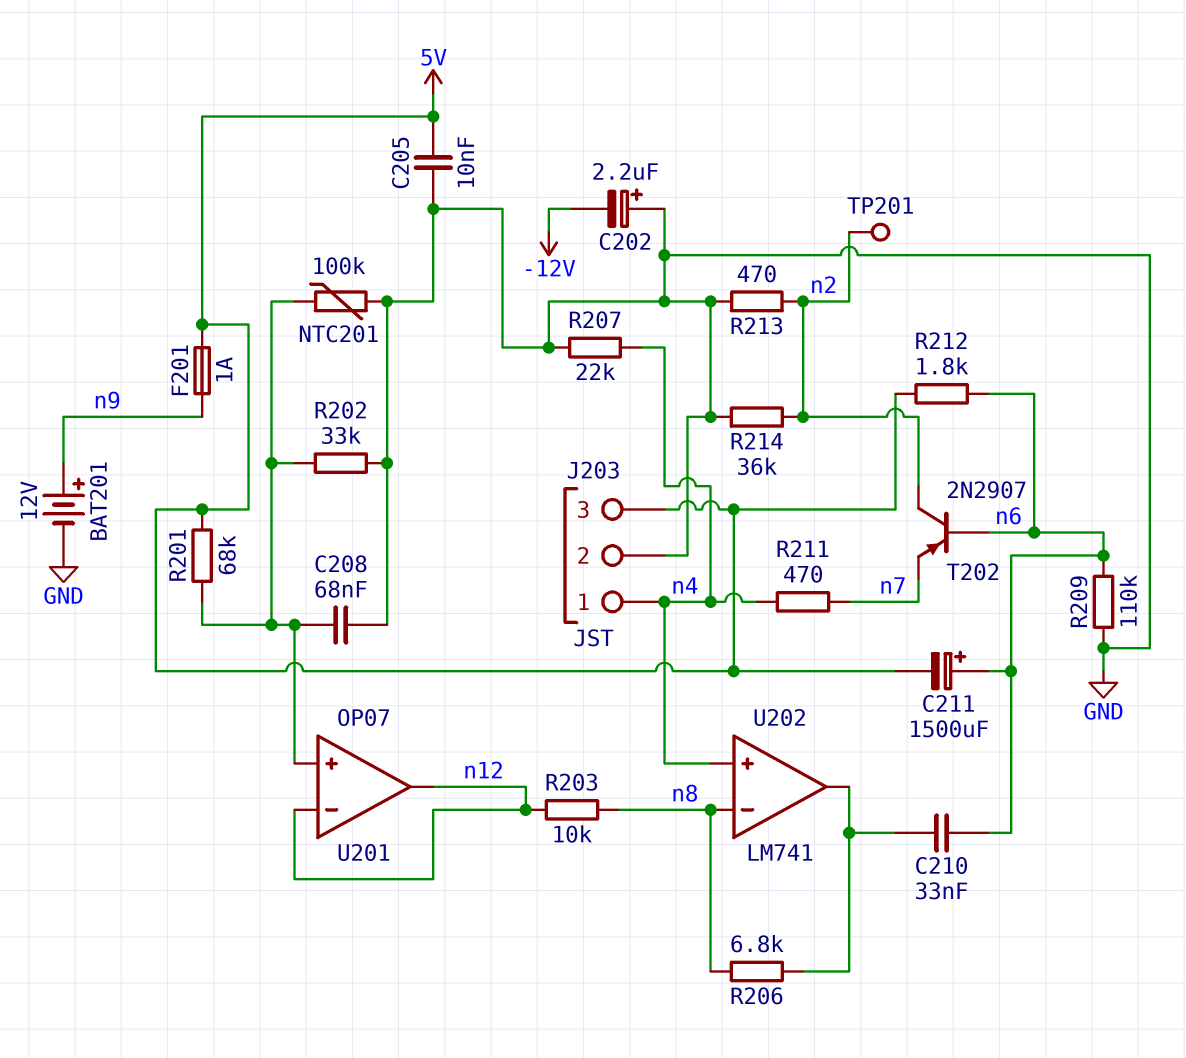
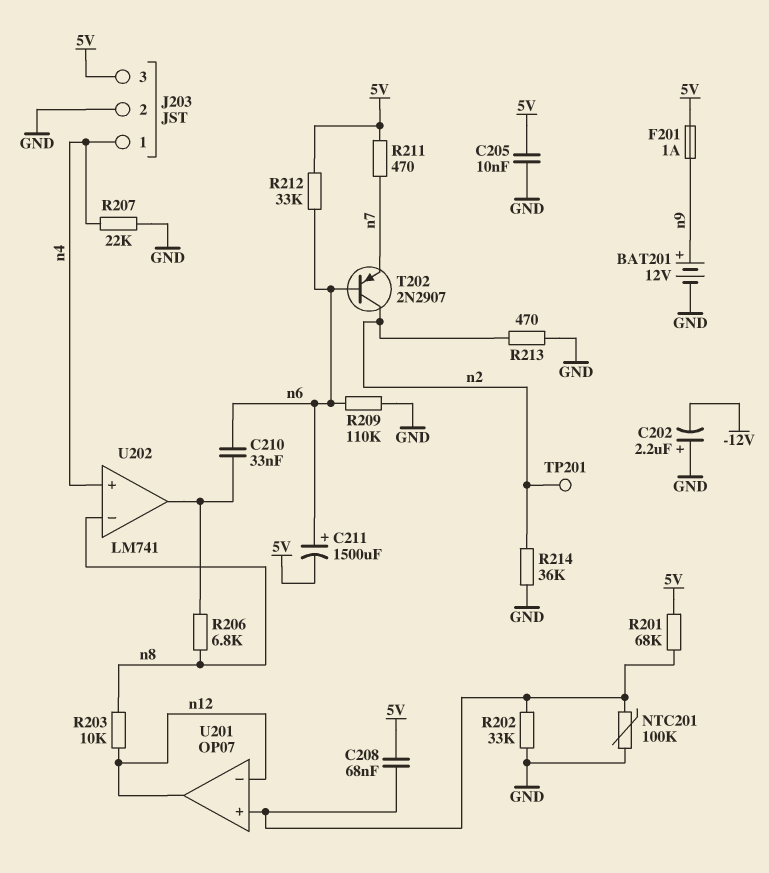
C208: 68nF (GND, U201/in+) -> 68nF (5V, U201/in+)
R211: 470 (n4, n7) -> 470 (5V, n7)
R212: 1.8k (5V, n6) -> 33k (5V, n6)

